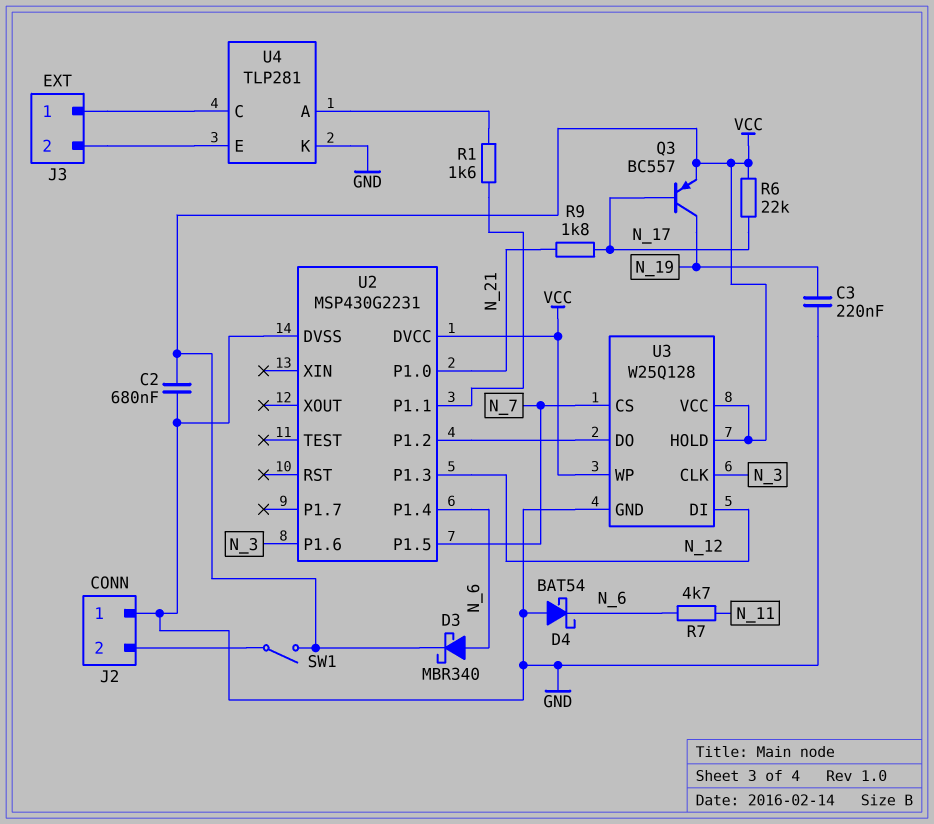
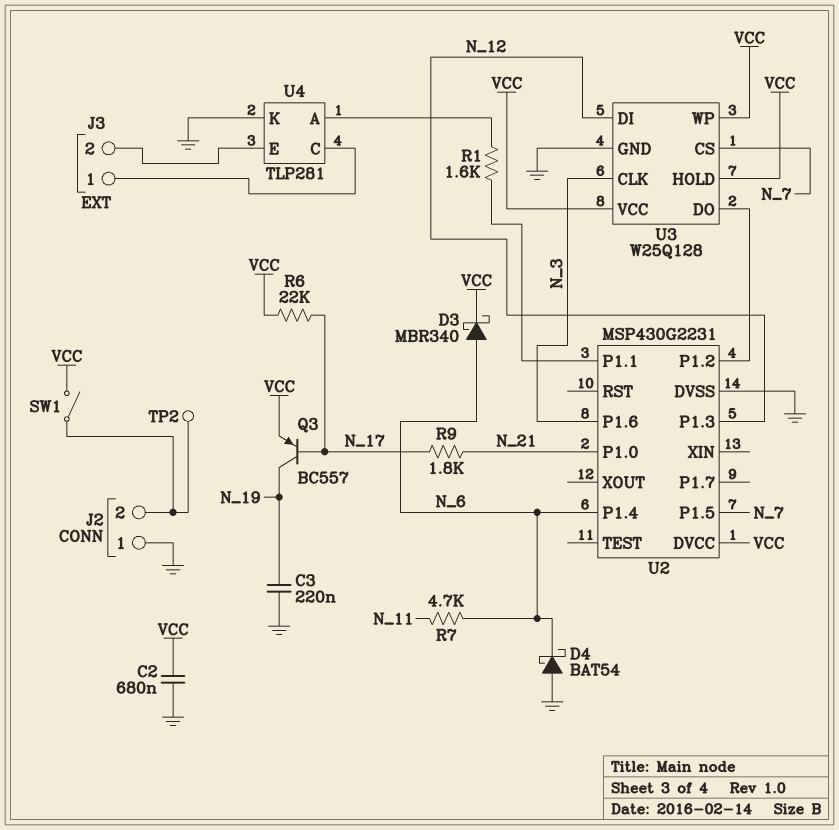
TP2: none -> test point (J2/2)

